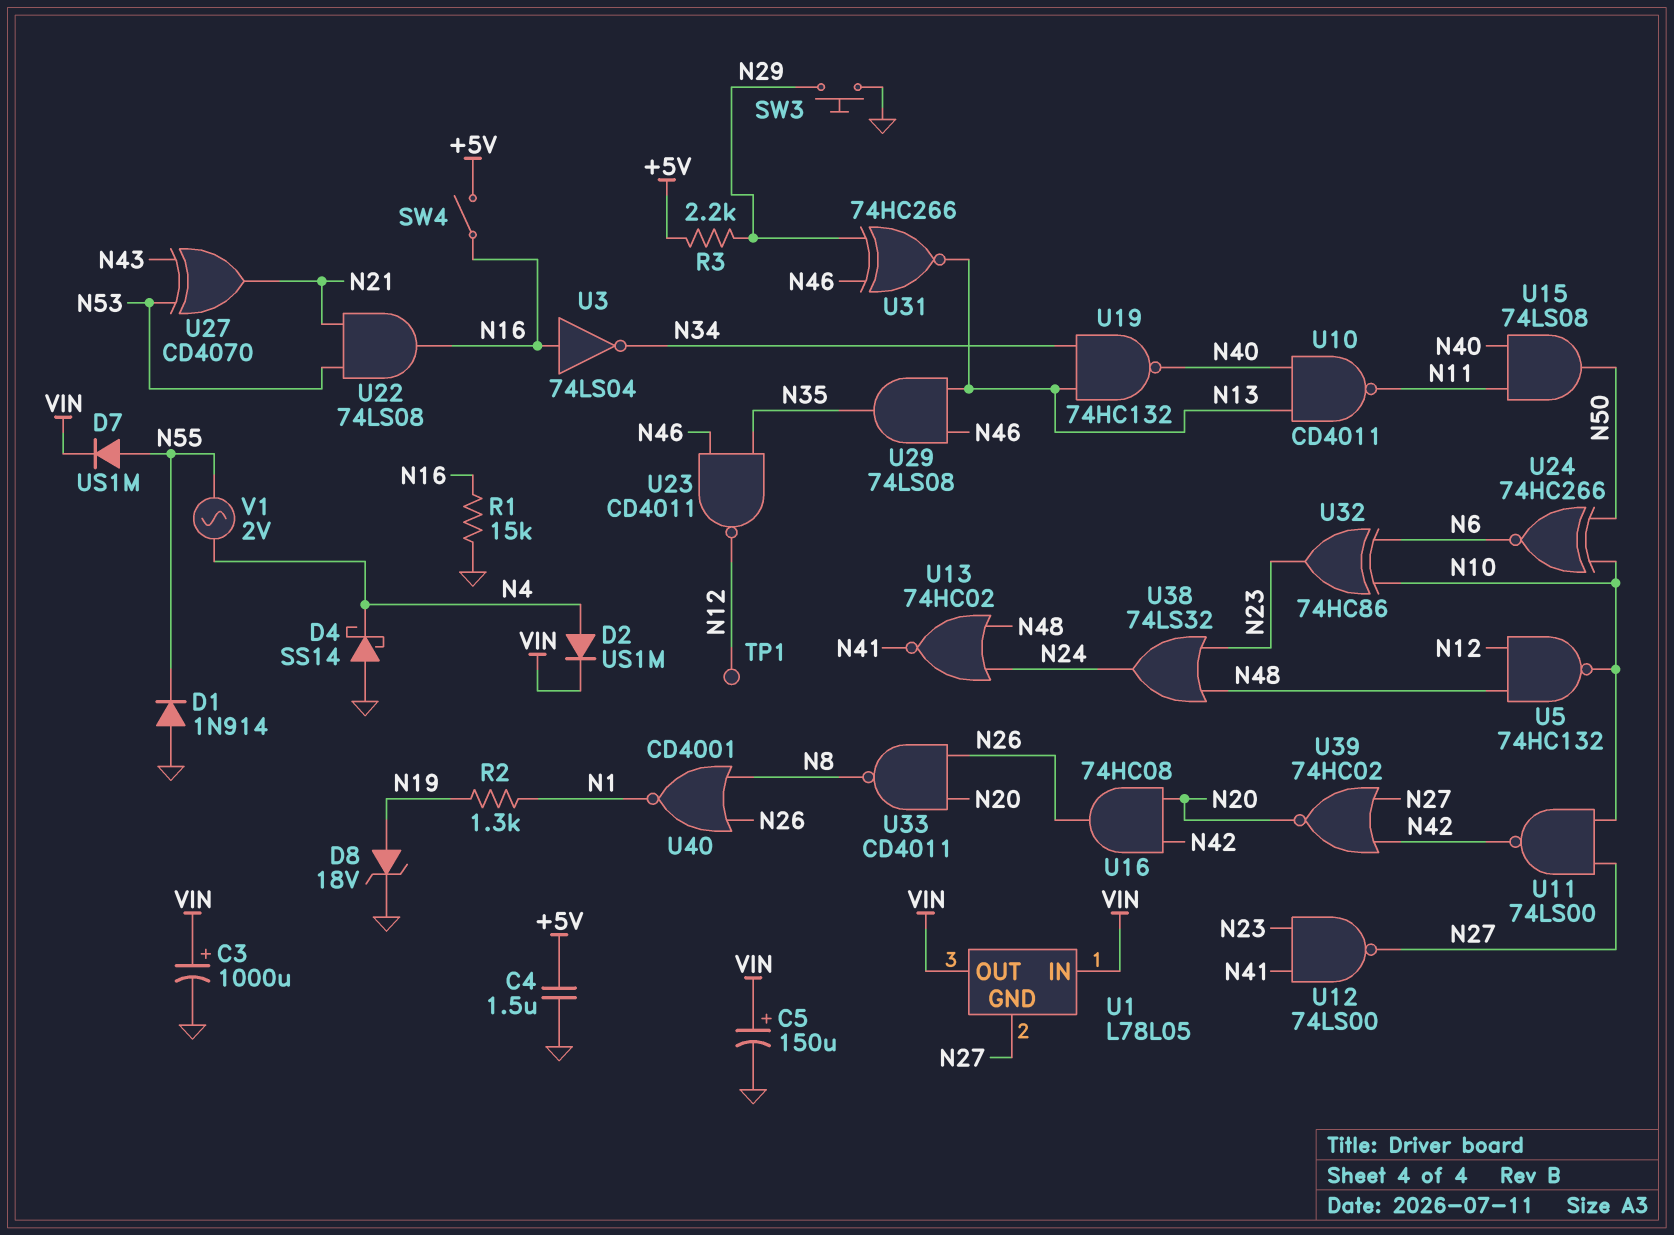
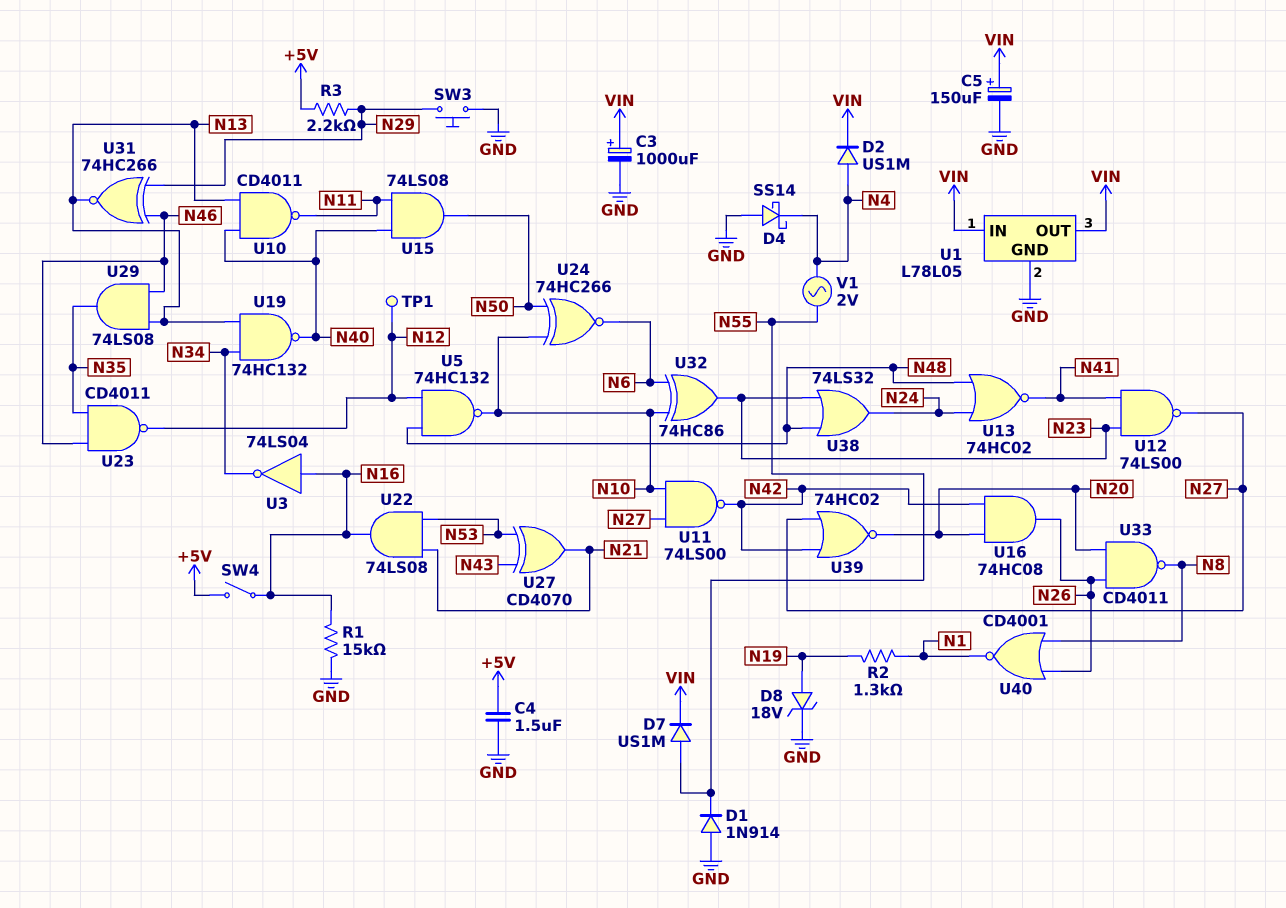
U1 pin GND: N27 -> GND

